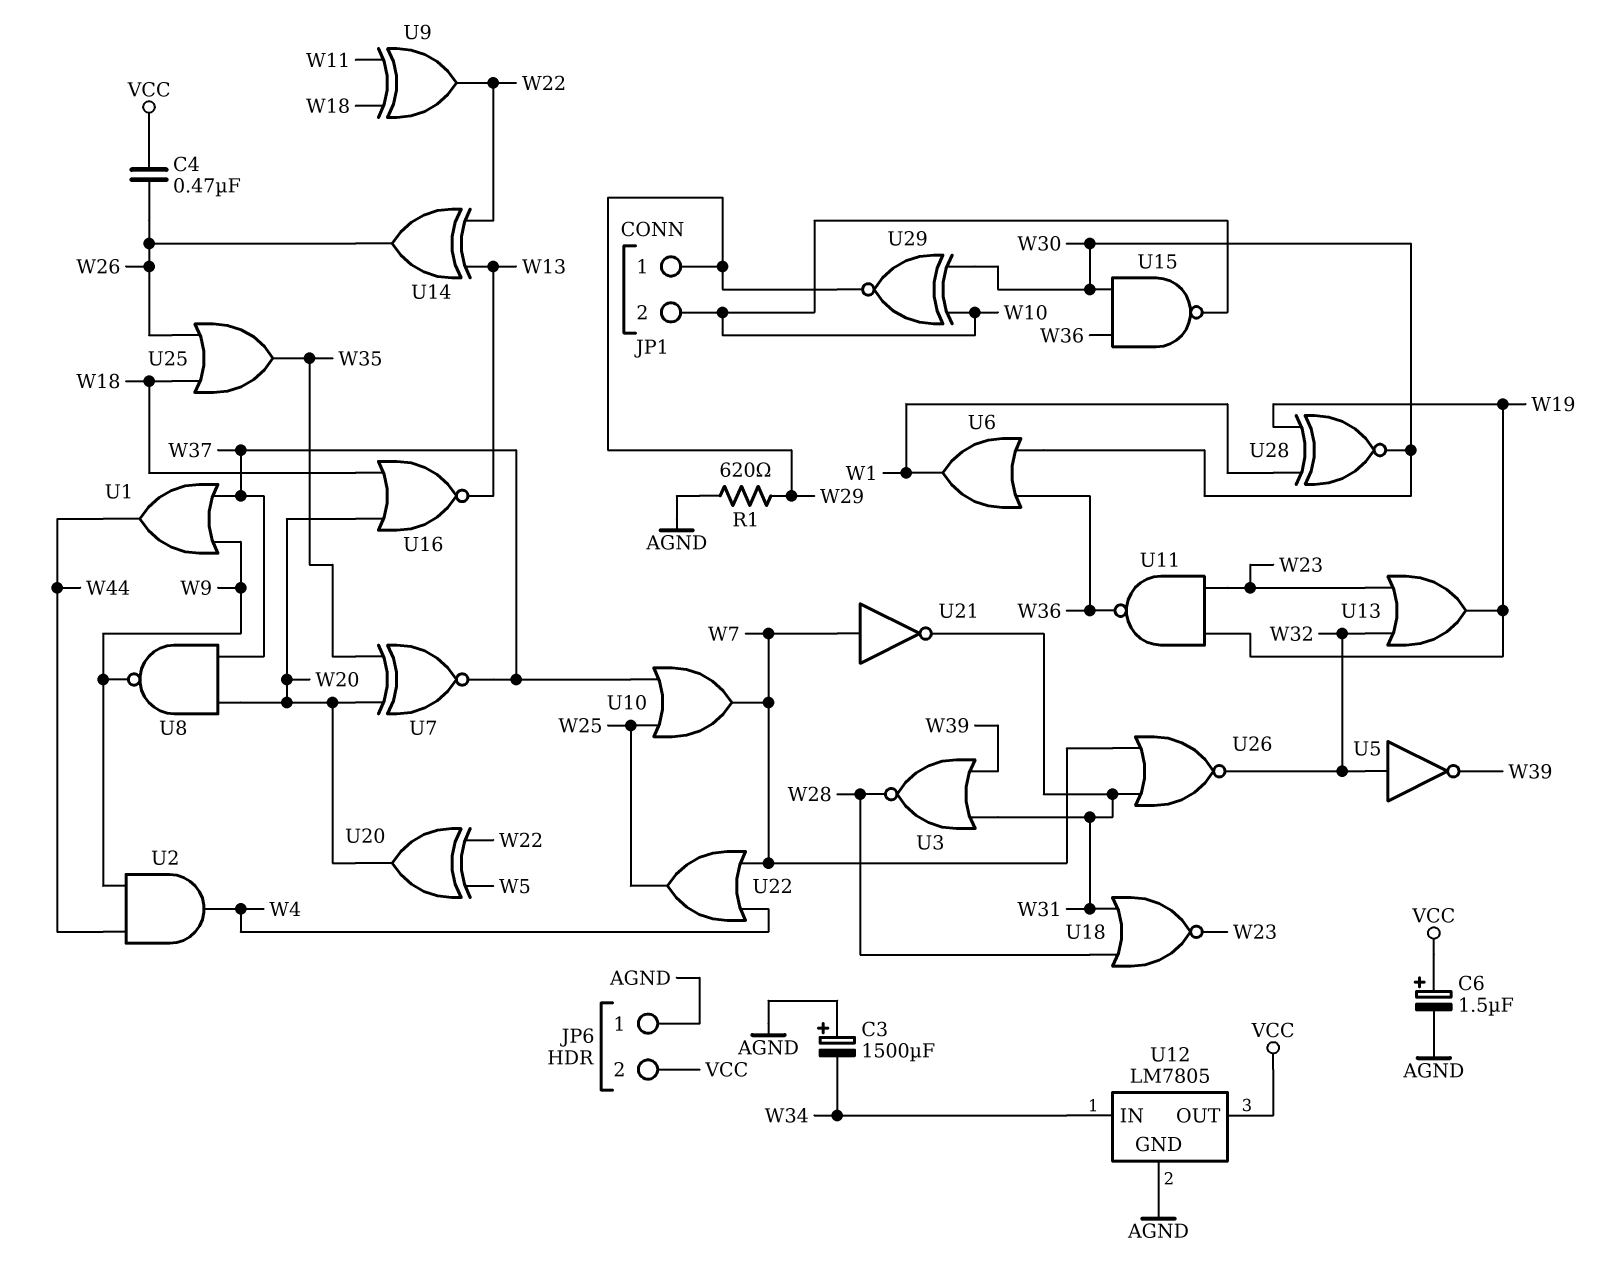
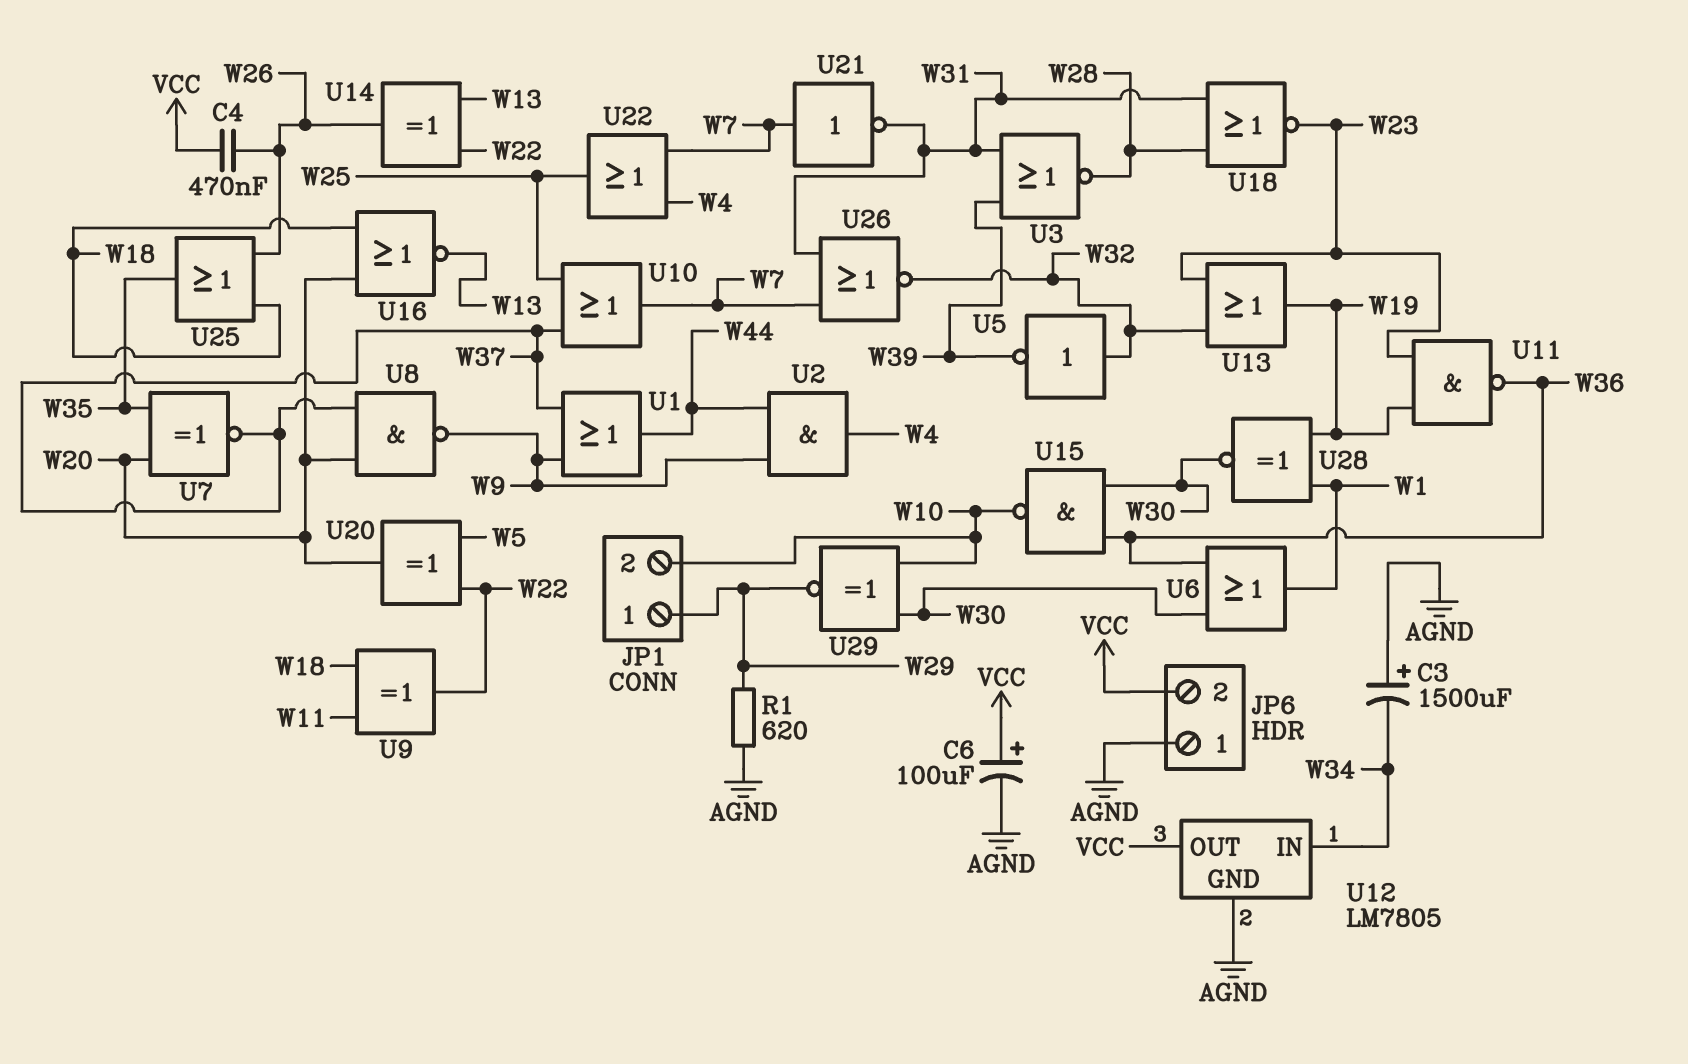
C6: 1.5uF (plus VCC, minus AGND) -> 100uF (plus VCC, minus AGND)

